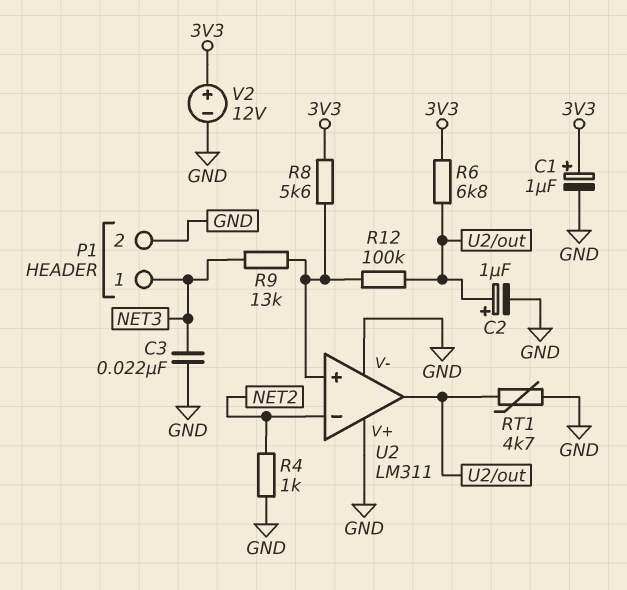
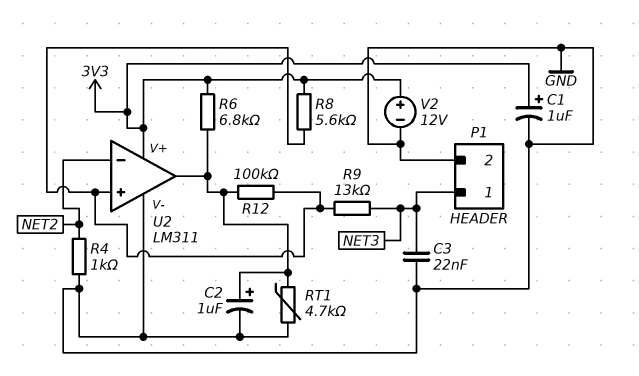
U2 pin V+: GND -> 3V3

